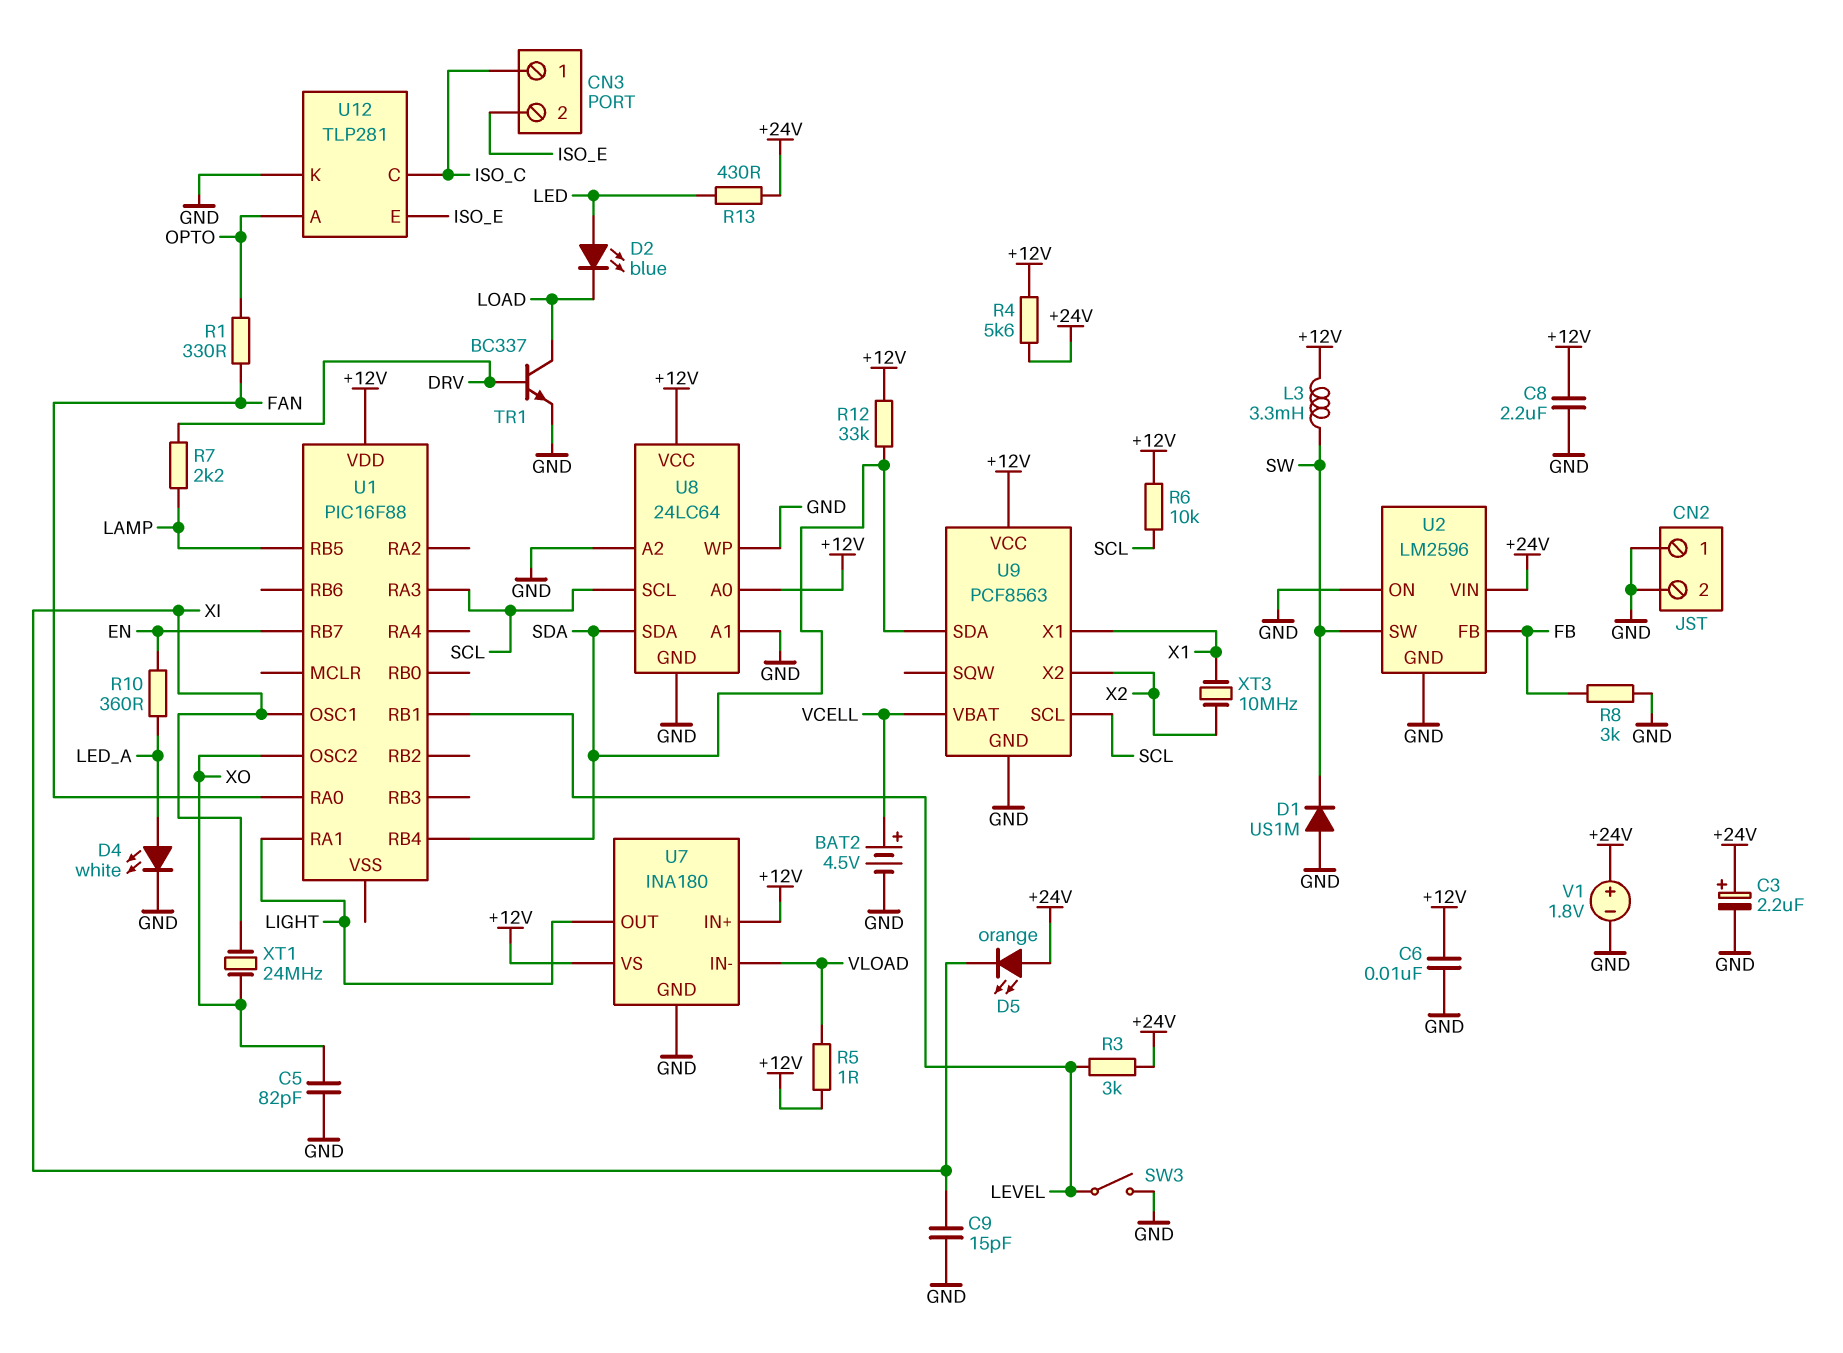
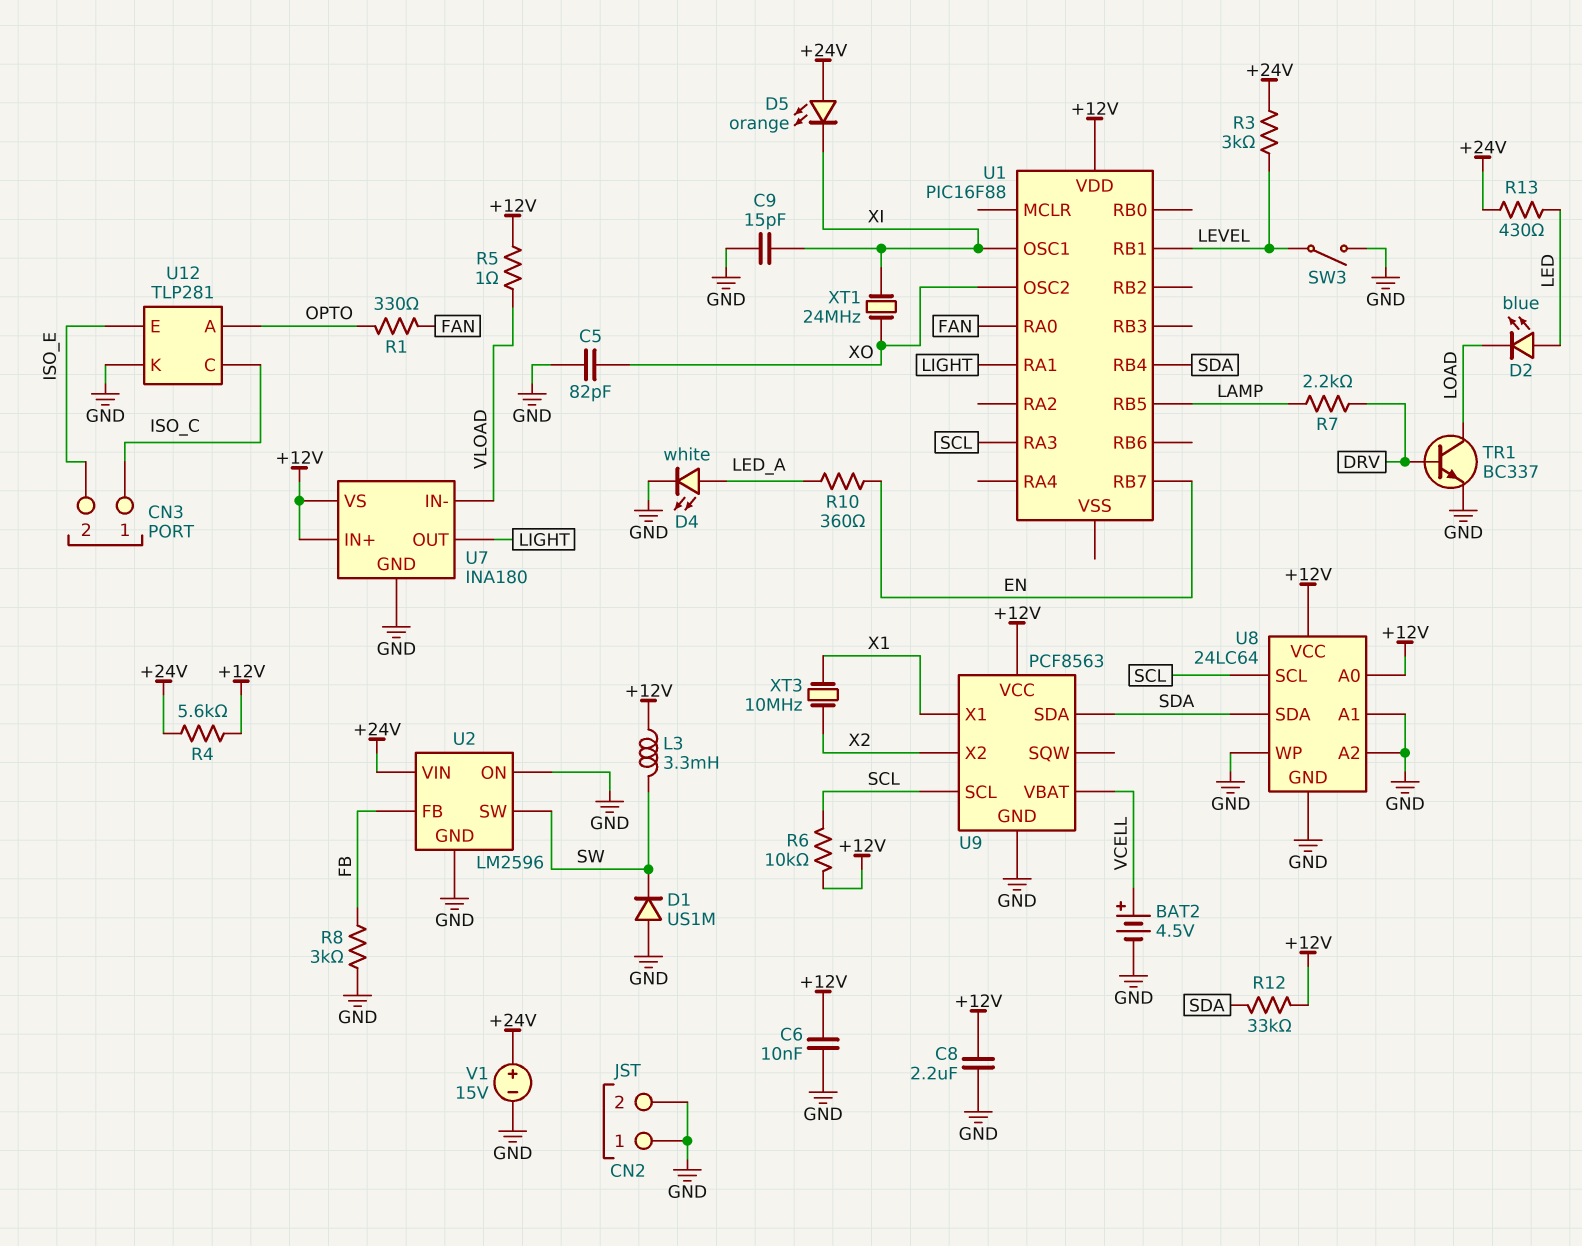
C3: 2.2uF (plus +24V, minus GND) -> none
V1: 1.8V (plus +24V, minus GND) -> 15V (plus +24V, minus GND)

